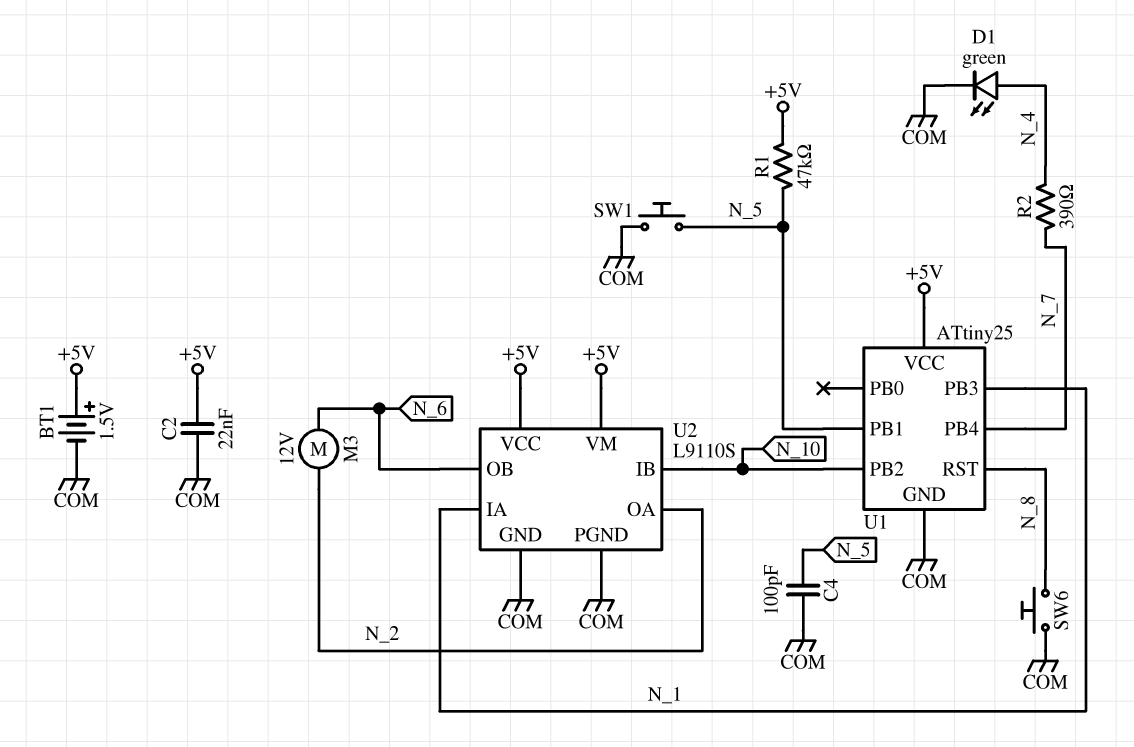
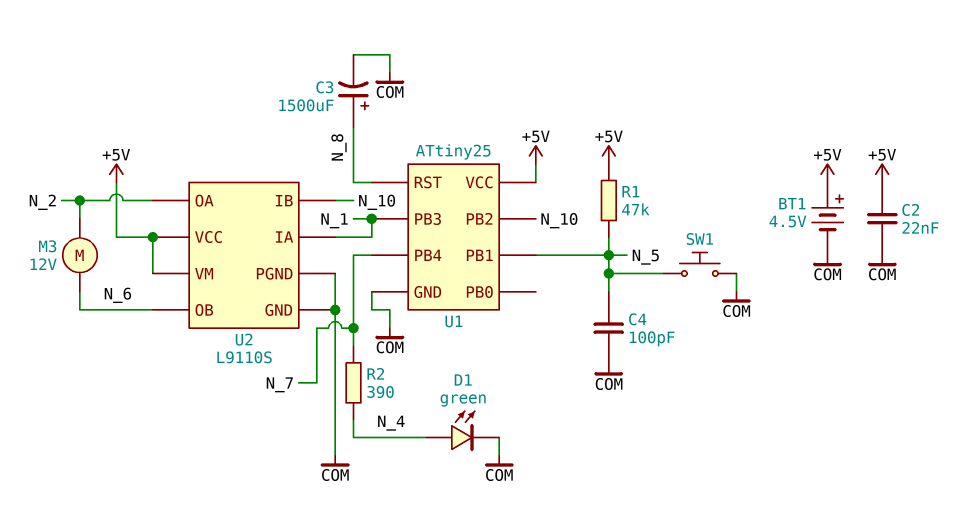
BT1: 1.5V (plus +5V, minus COM) -> 4.5V (plus +5V, minus COM)
C3: none -> 1500uF (plus N_8, minus COM)
SW6: button (COM, N_8) -> none

